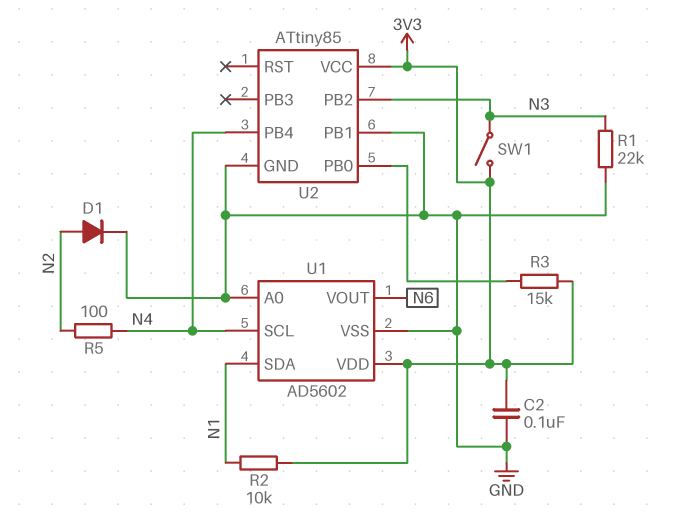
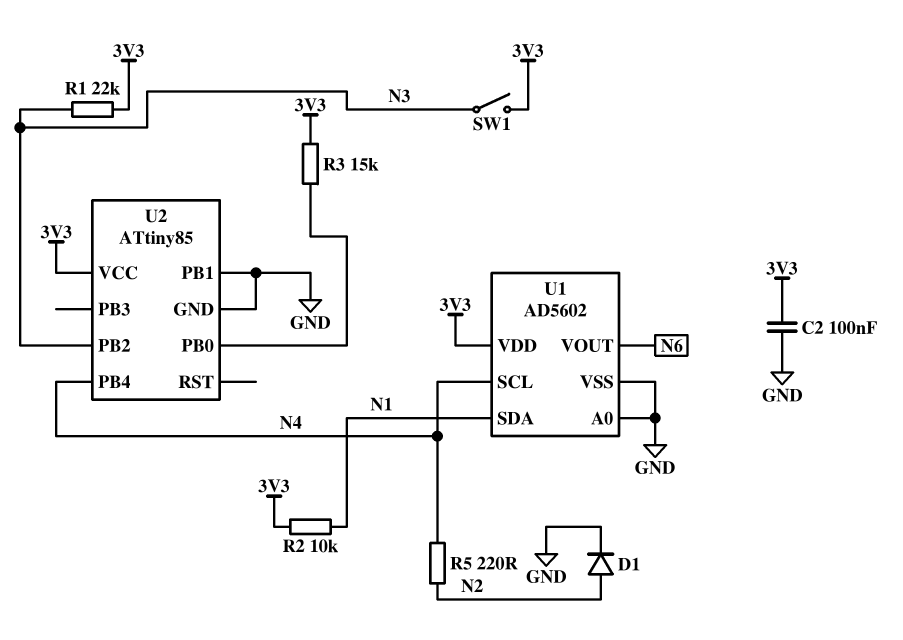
R1: 22k (GND, N3) -> 22k (3V3, N3)
R5: 100 (N2, N4) -> 220 (N2, N4)

